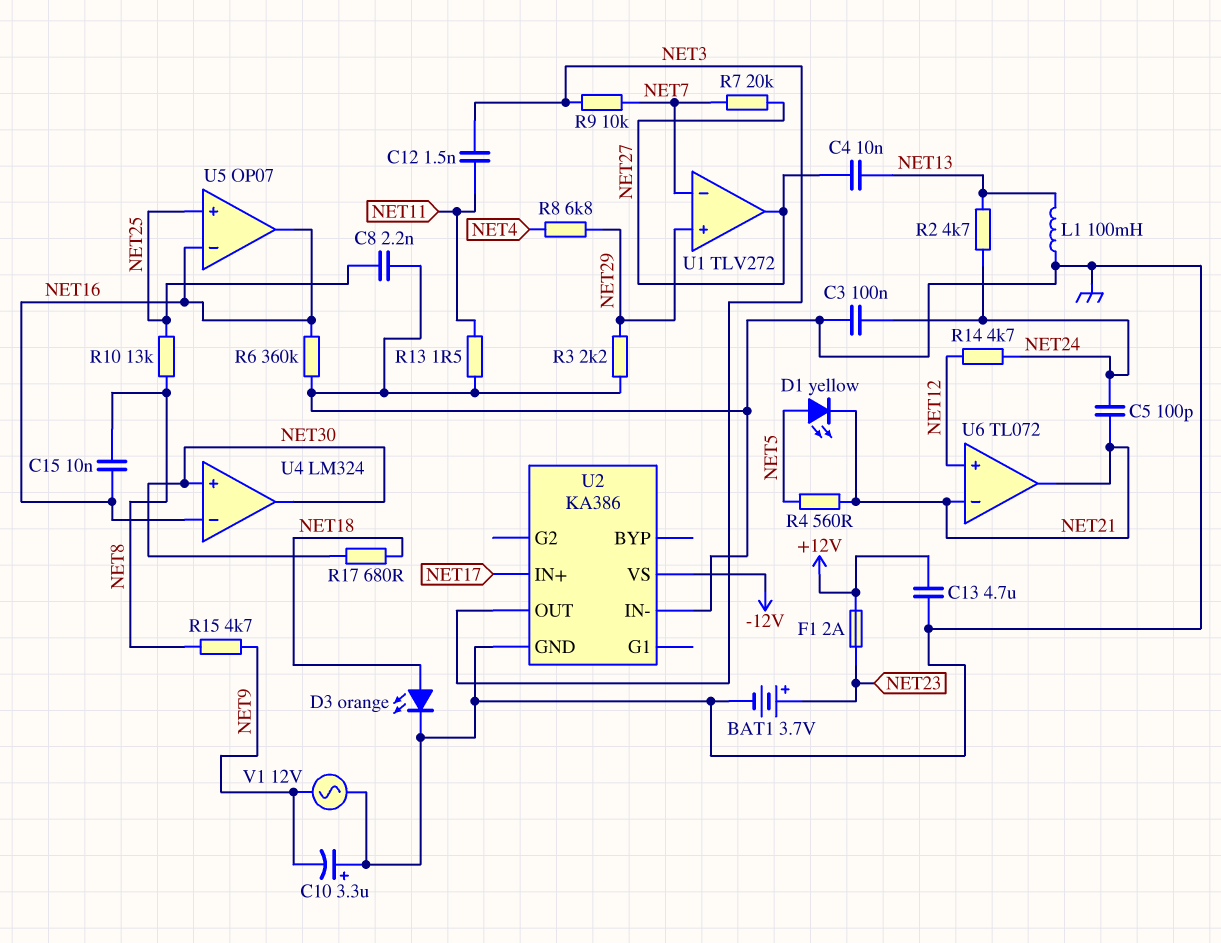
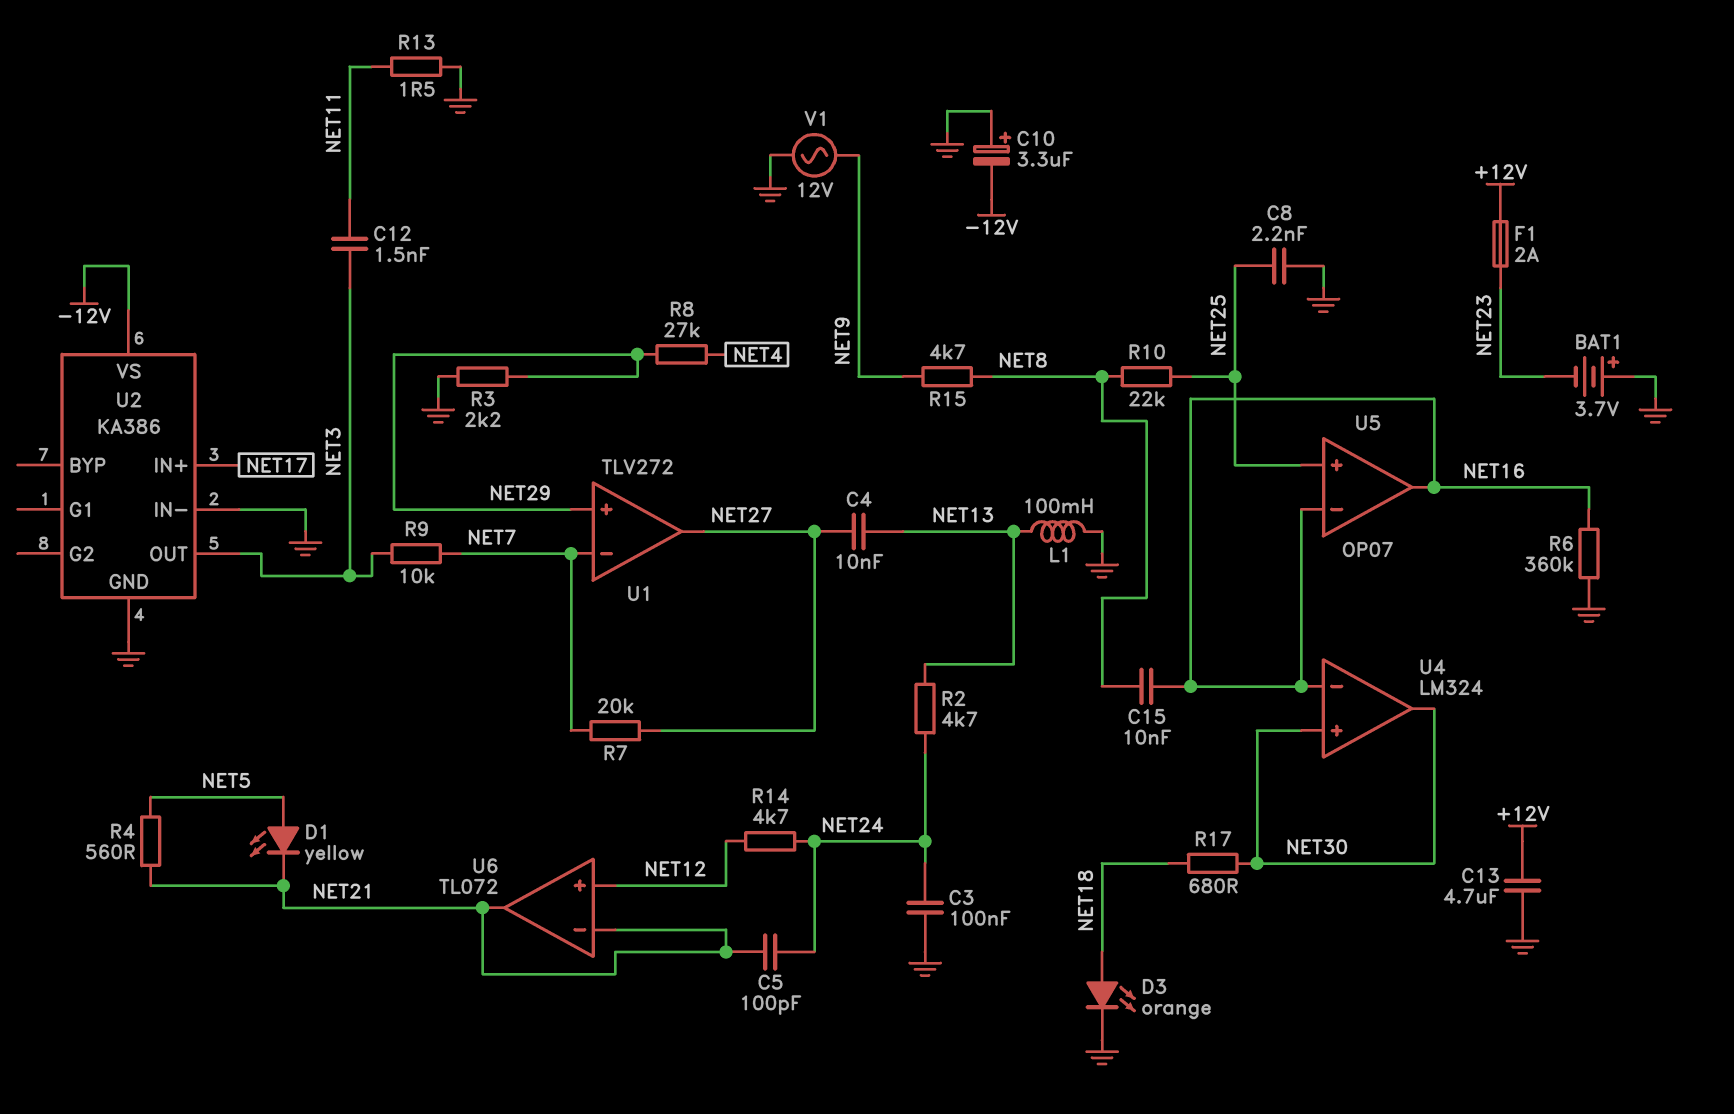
BAT1: 3.7V (plus NET23, minus GND) -> 3.7V (plus GND, minus NET23)
C10: 3.3uF (plus GND, minus NET9) -> 3.3uF (plus GND, minus -12V)
R8: 6.8k (NET4, NET29) -> 27k (NET4, NET29)
R10: 13k (NET8, NET25) -> 22k (NET8, NET25)

